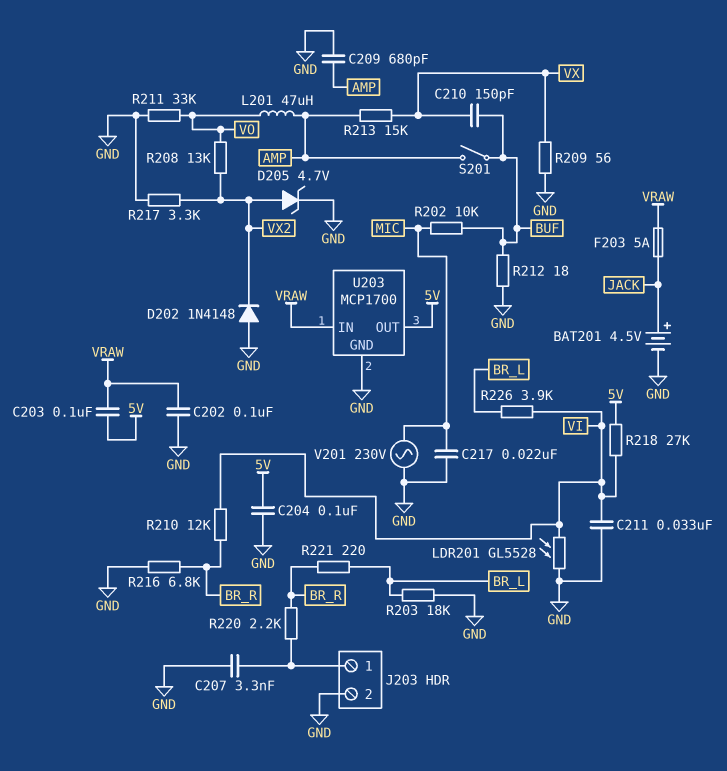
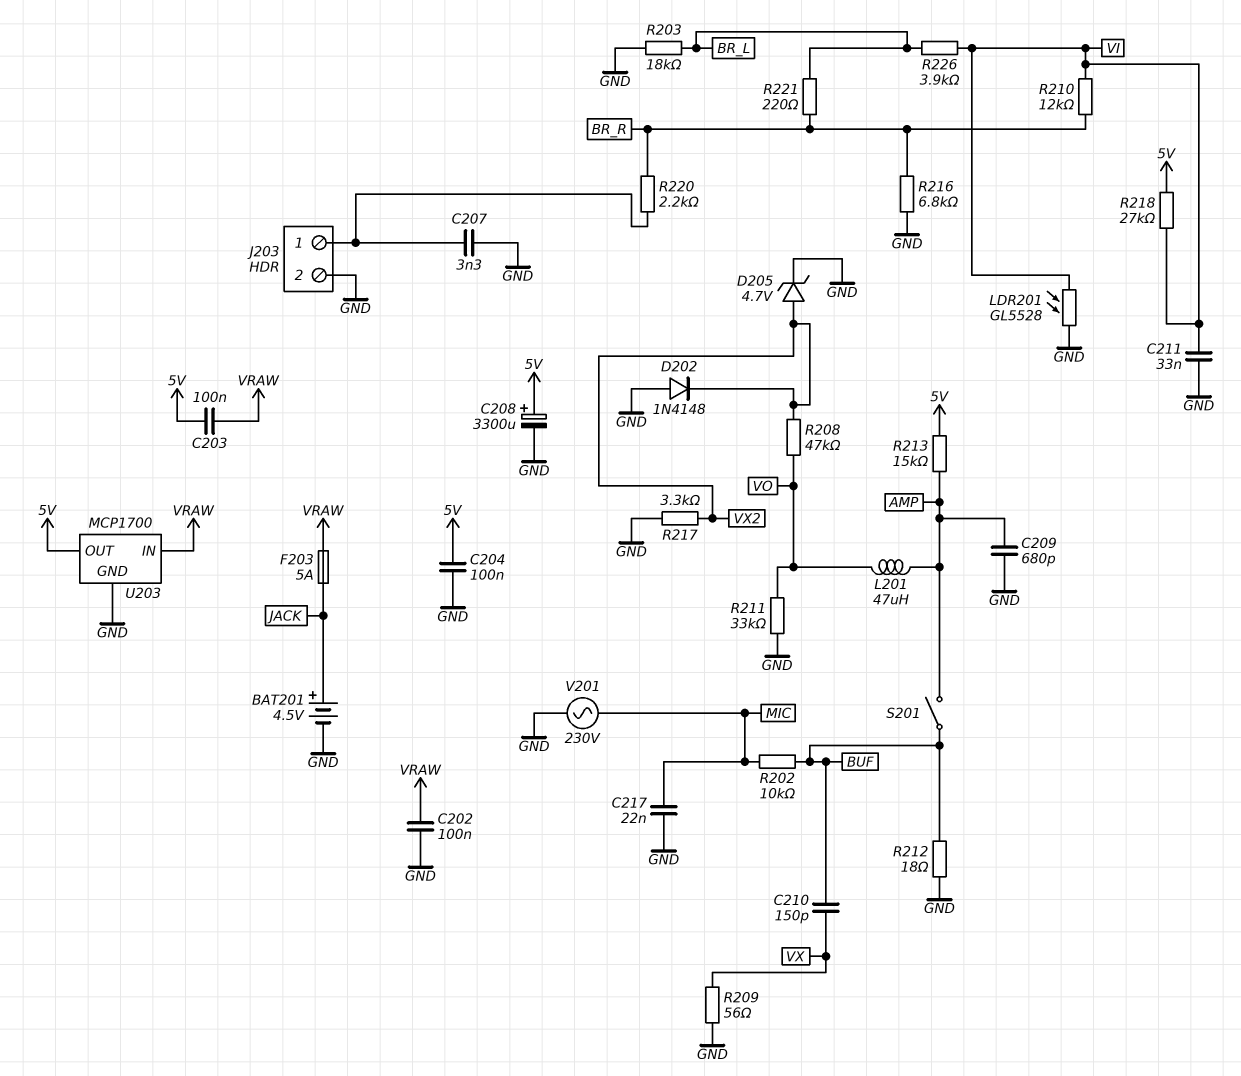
C208: none -> 3300uF (plus 5V, minus GND)
R208: 13k (VO, VX2) -> 47k (VO, VX2)
R213: 15k (AMP, VX) -> 15k (5V, AMP)

